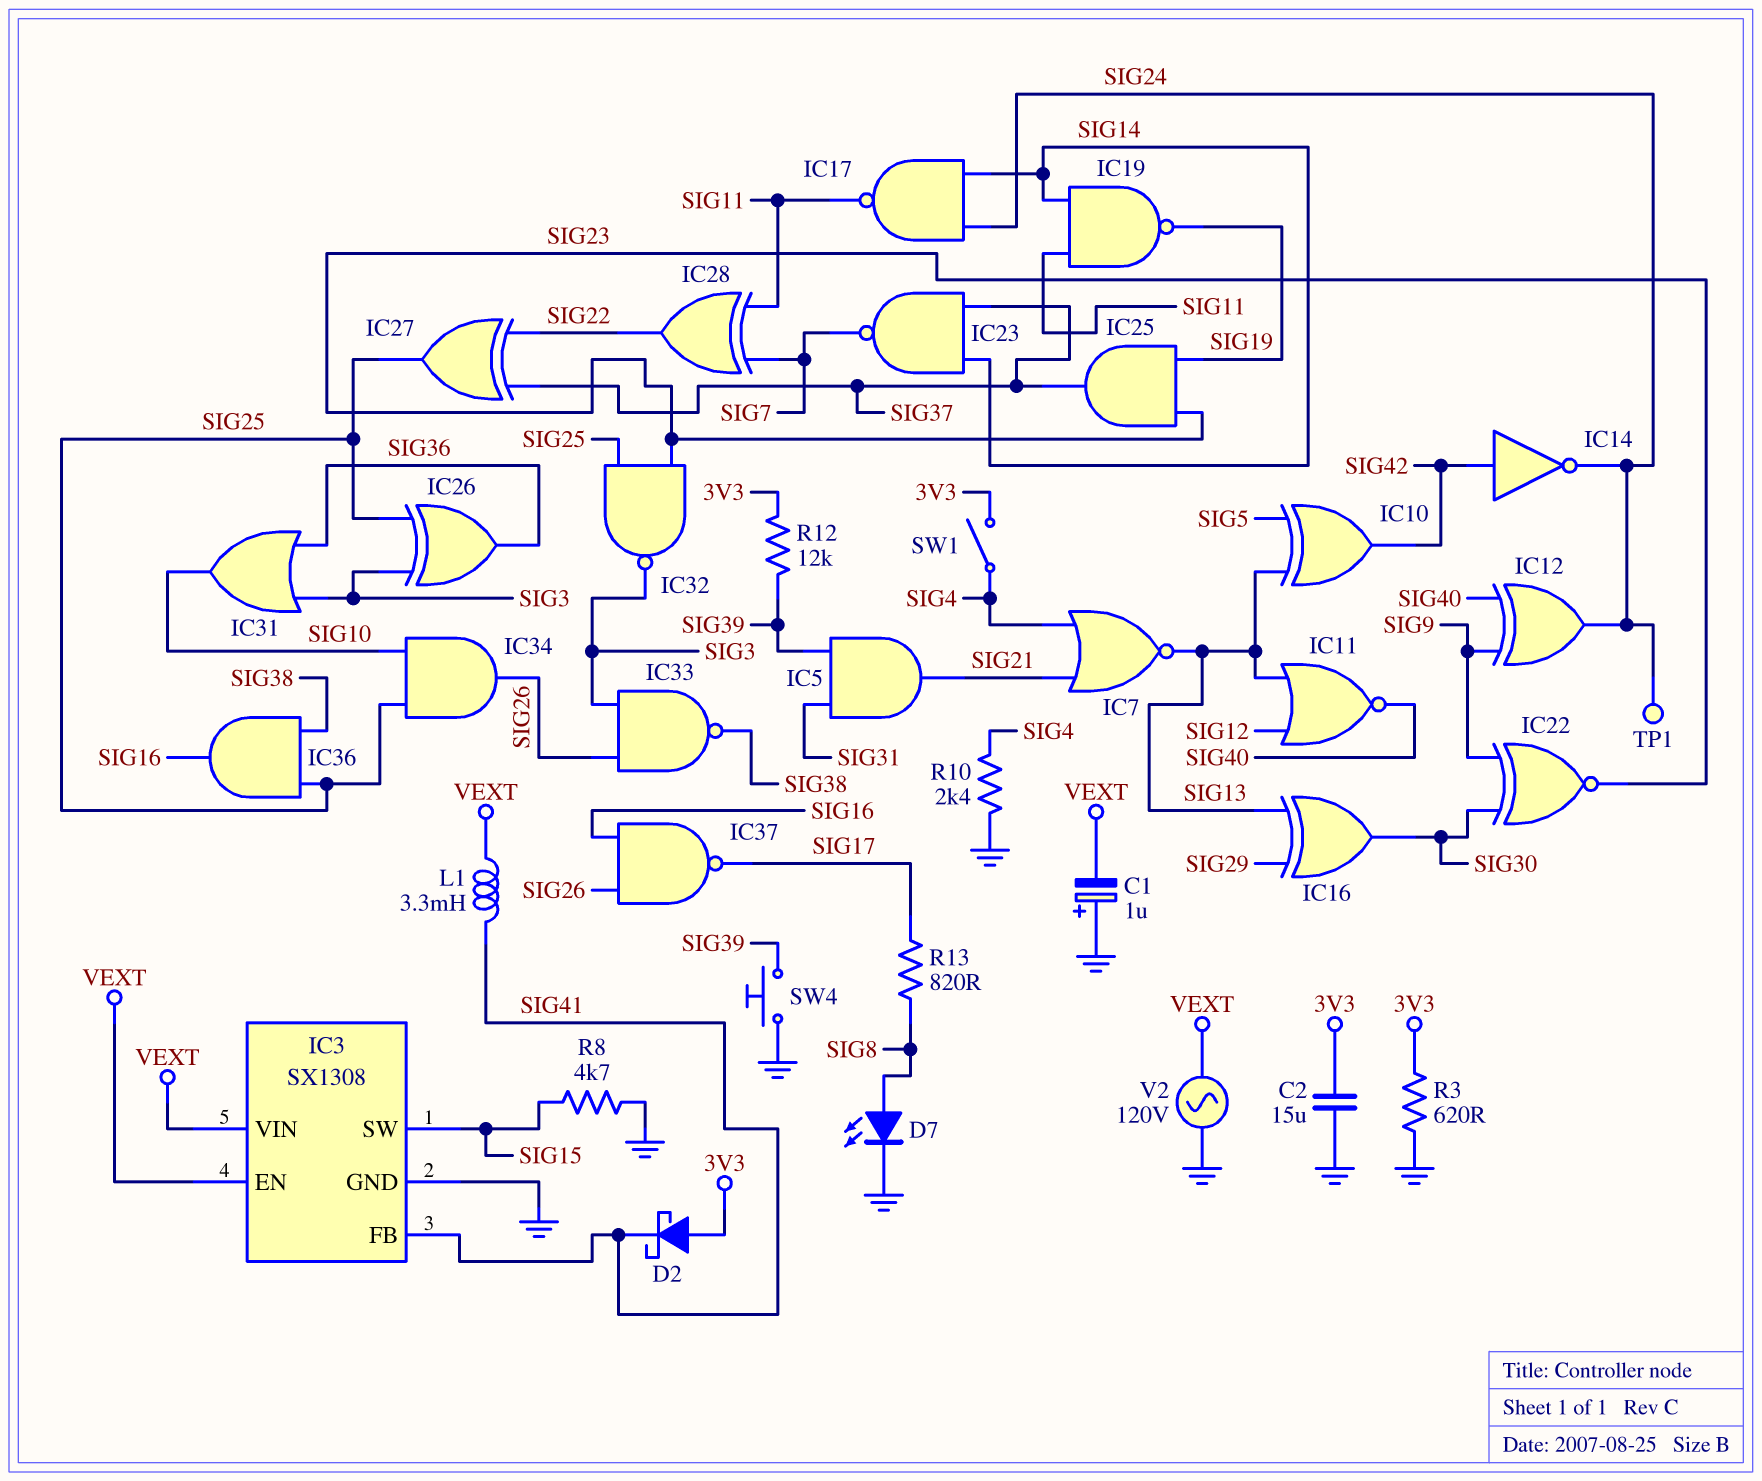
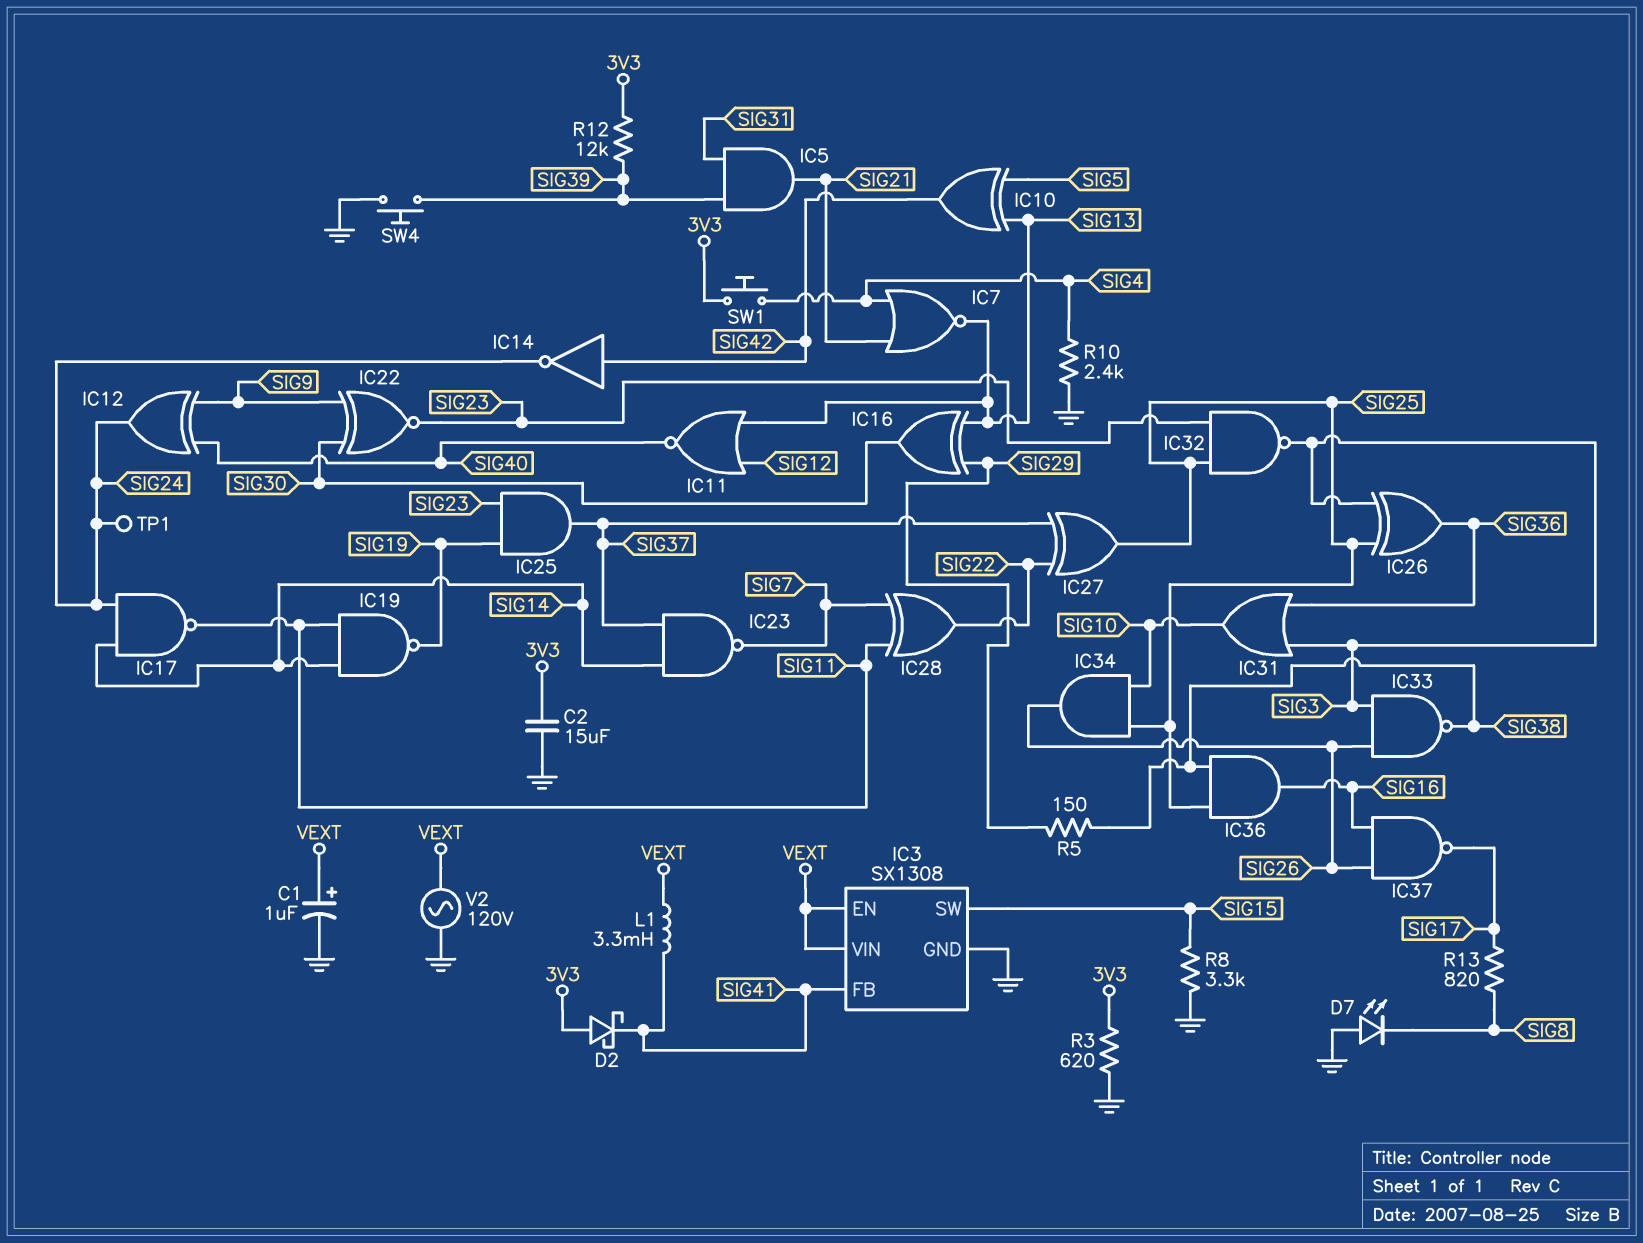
C1: 1uF (plus GND, minus VEXT) -> 1uF (plus VEXT, minus GND)
D7: LED (A SIG8, K GND) -> LED (A GND, K SIG8)
R5: none -> 150 (SIG29, SIG38)
R8: 4.7k (GND, SIG15) -> 3.3k (GND, SIG15)
SW1: switch (3V3, SIG4) -> button (3V3, SIG4)

